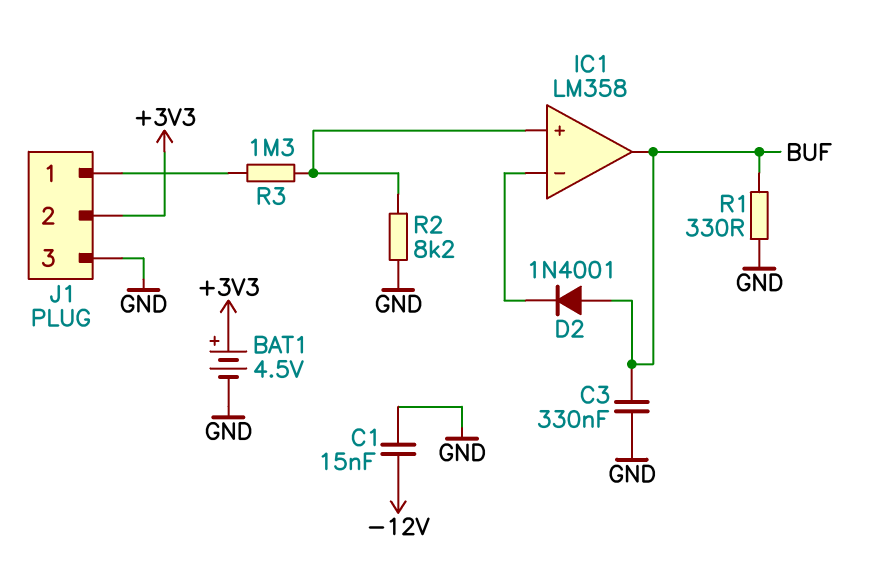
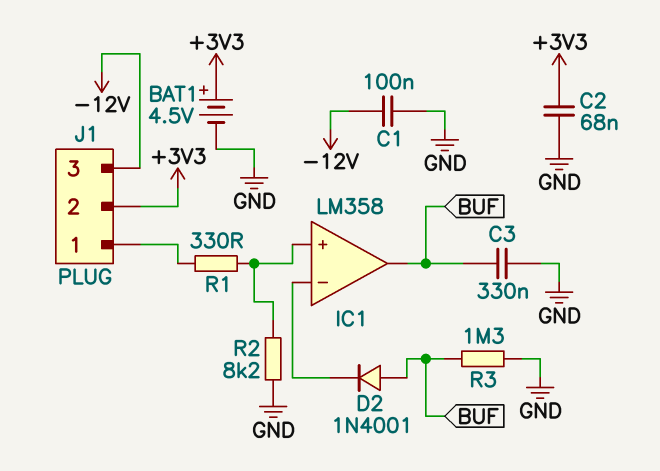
C1: 15nF (-12V, GND) -> 100nF (-12V, GND)
C2: none -> 68nF (+3V3, GND)
J1 pin 3: GND -> -12V
R1: 330 (BUF, GND) -> 330 (IC1/in+, J1/1)
R3: 1.3M (IC1/in+, J1/1) -> 1.3M (BUF, GND)

